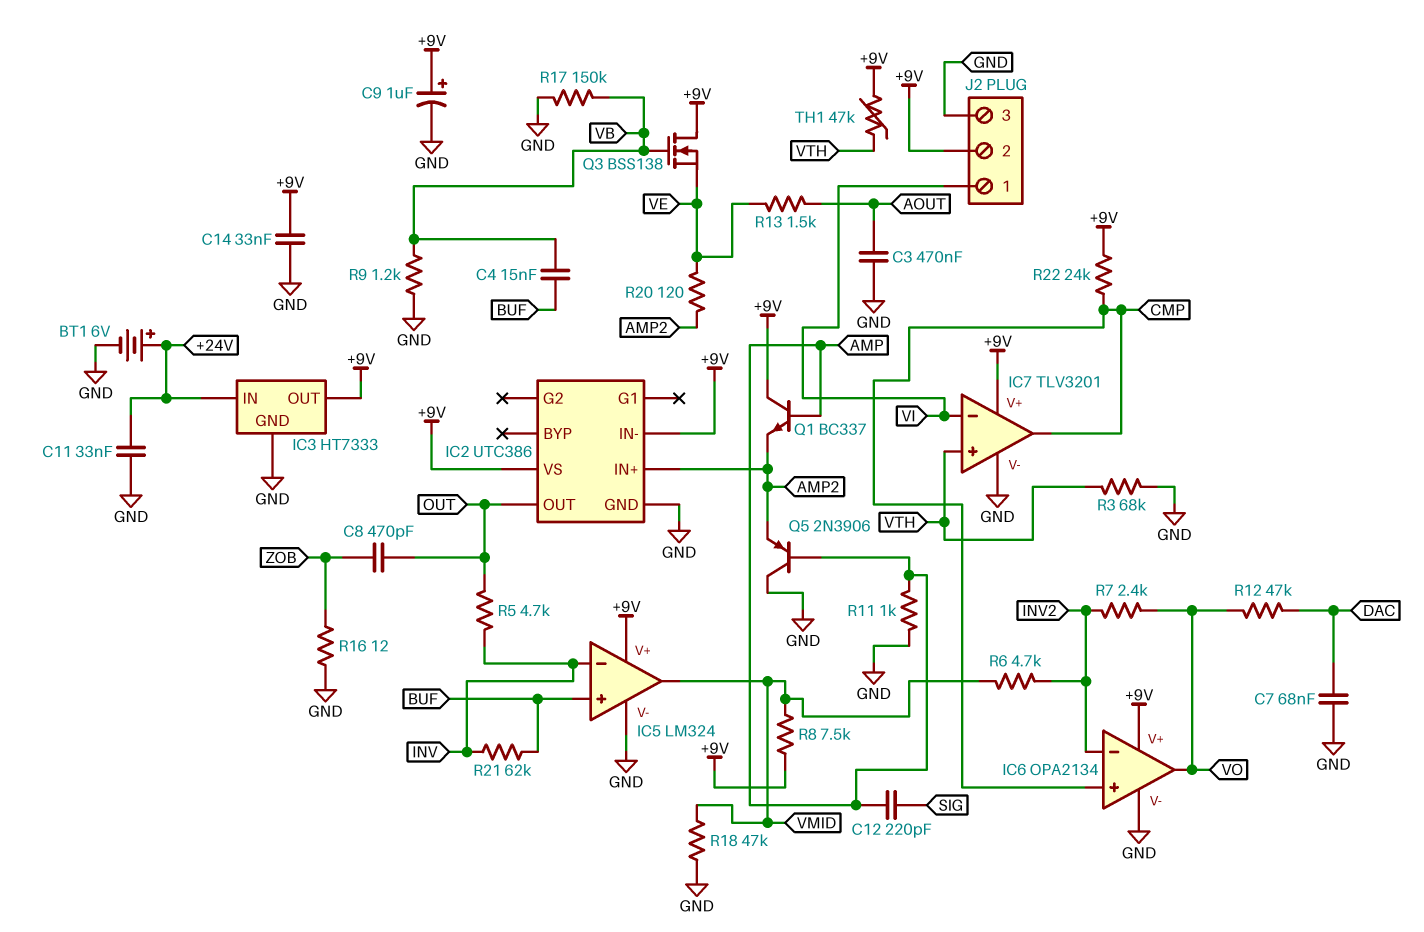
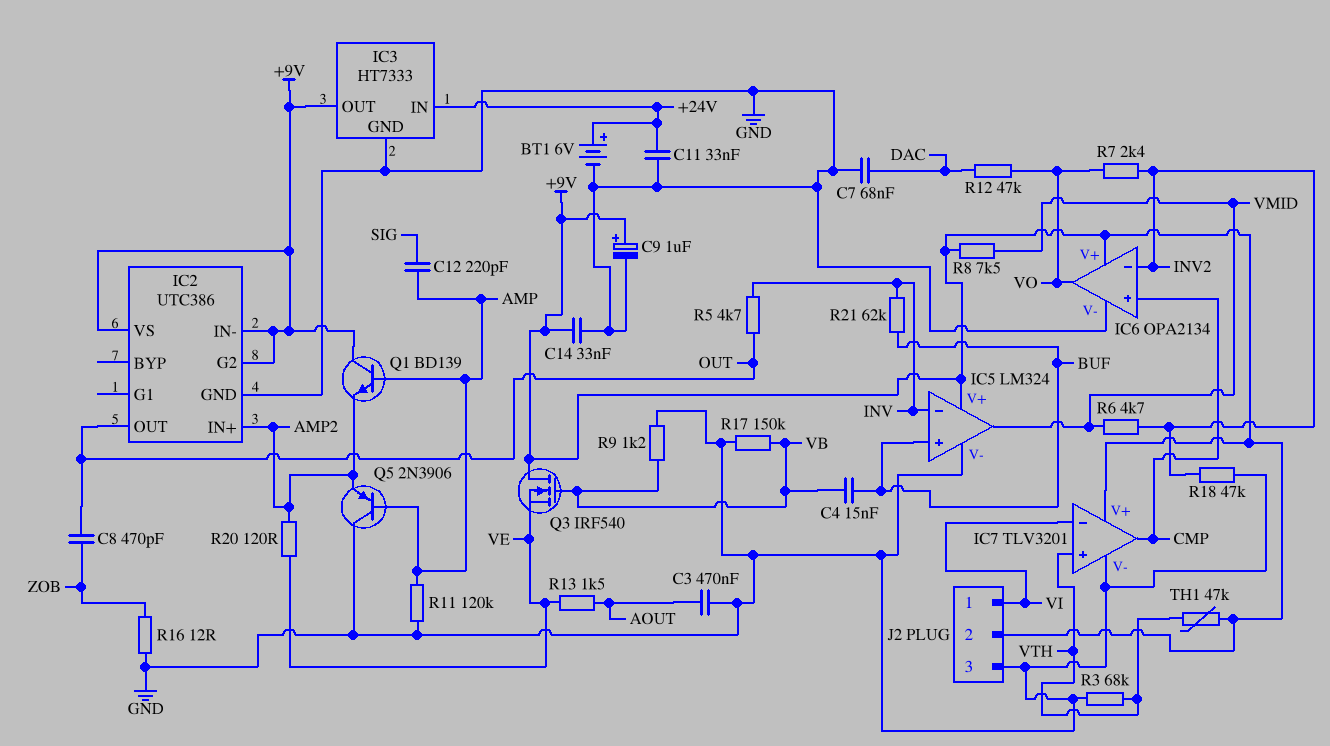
IC2 pin G2: none -> +9V
Q1: NPN BC337 (B AMP, C +9V, E AMP2) -> NPN BD139 (B AMP, C +9V, E AMP2)
Q3: NMOS BSS138 (G VB, D +9V, S VE) -> NMOS IRF540 (G VB, D +9V, S VE)
R11: 1k (AMP, GND) -> 120k (AMP, GND)
R18: 47k (GND, VMID) -> 47k (GND, INV2)
R22: 24k (+9V, CMP) -> none

